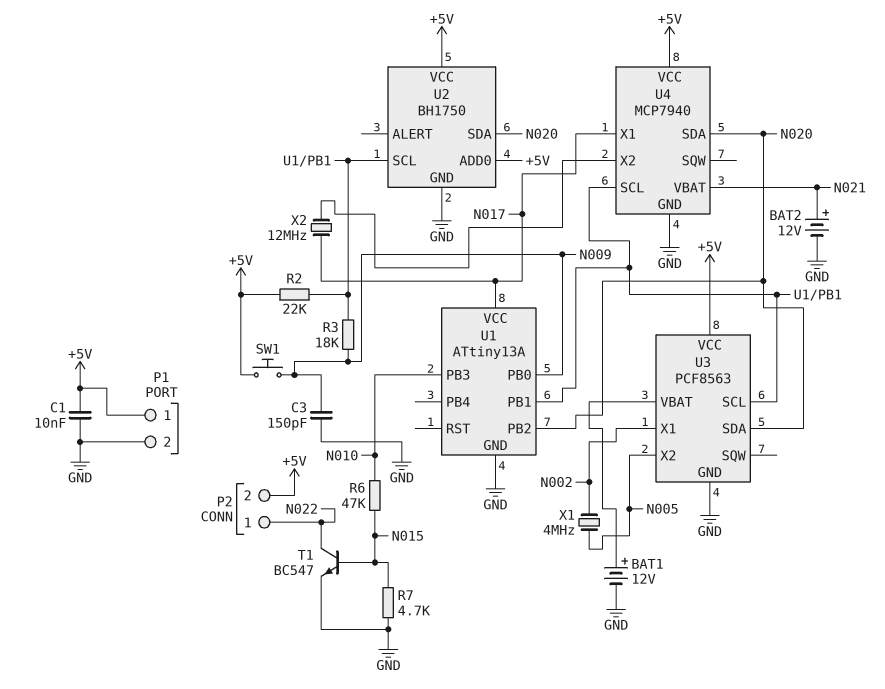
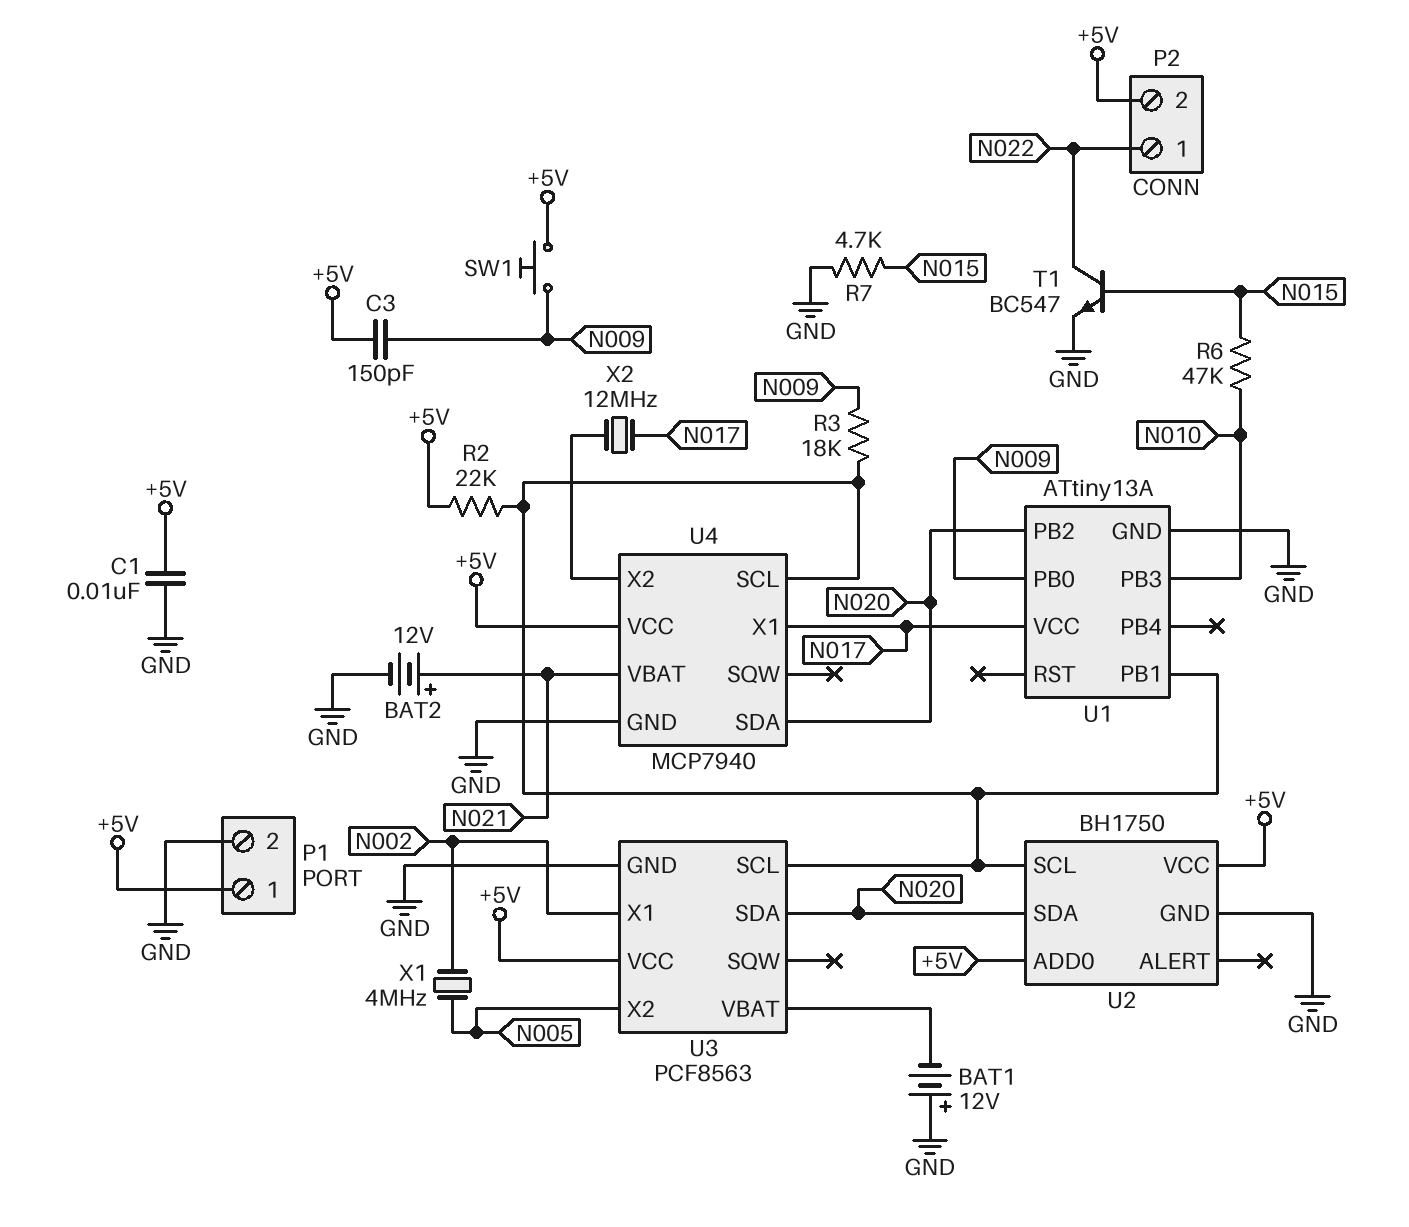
BAT1: 12V (plus U3/VBAT, minus GND) -> 12V (plus GND, minus U3/VBAT)
C3: 150pF (GND, N009) -> 150pF (+5V, N009)

